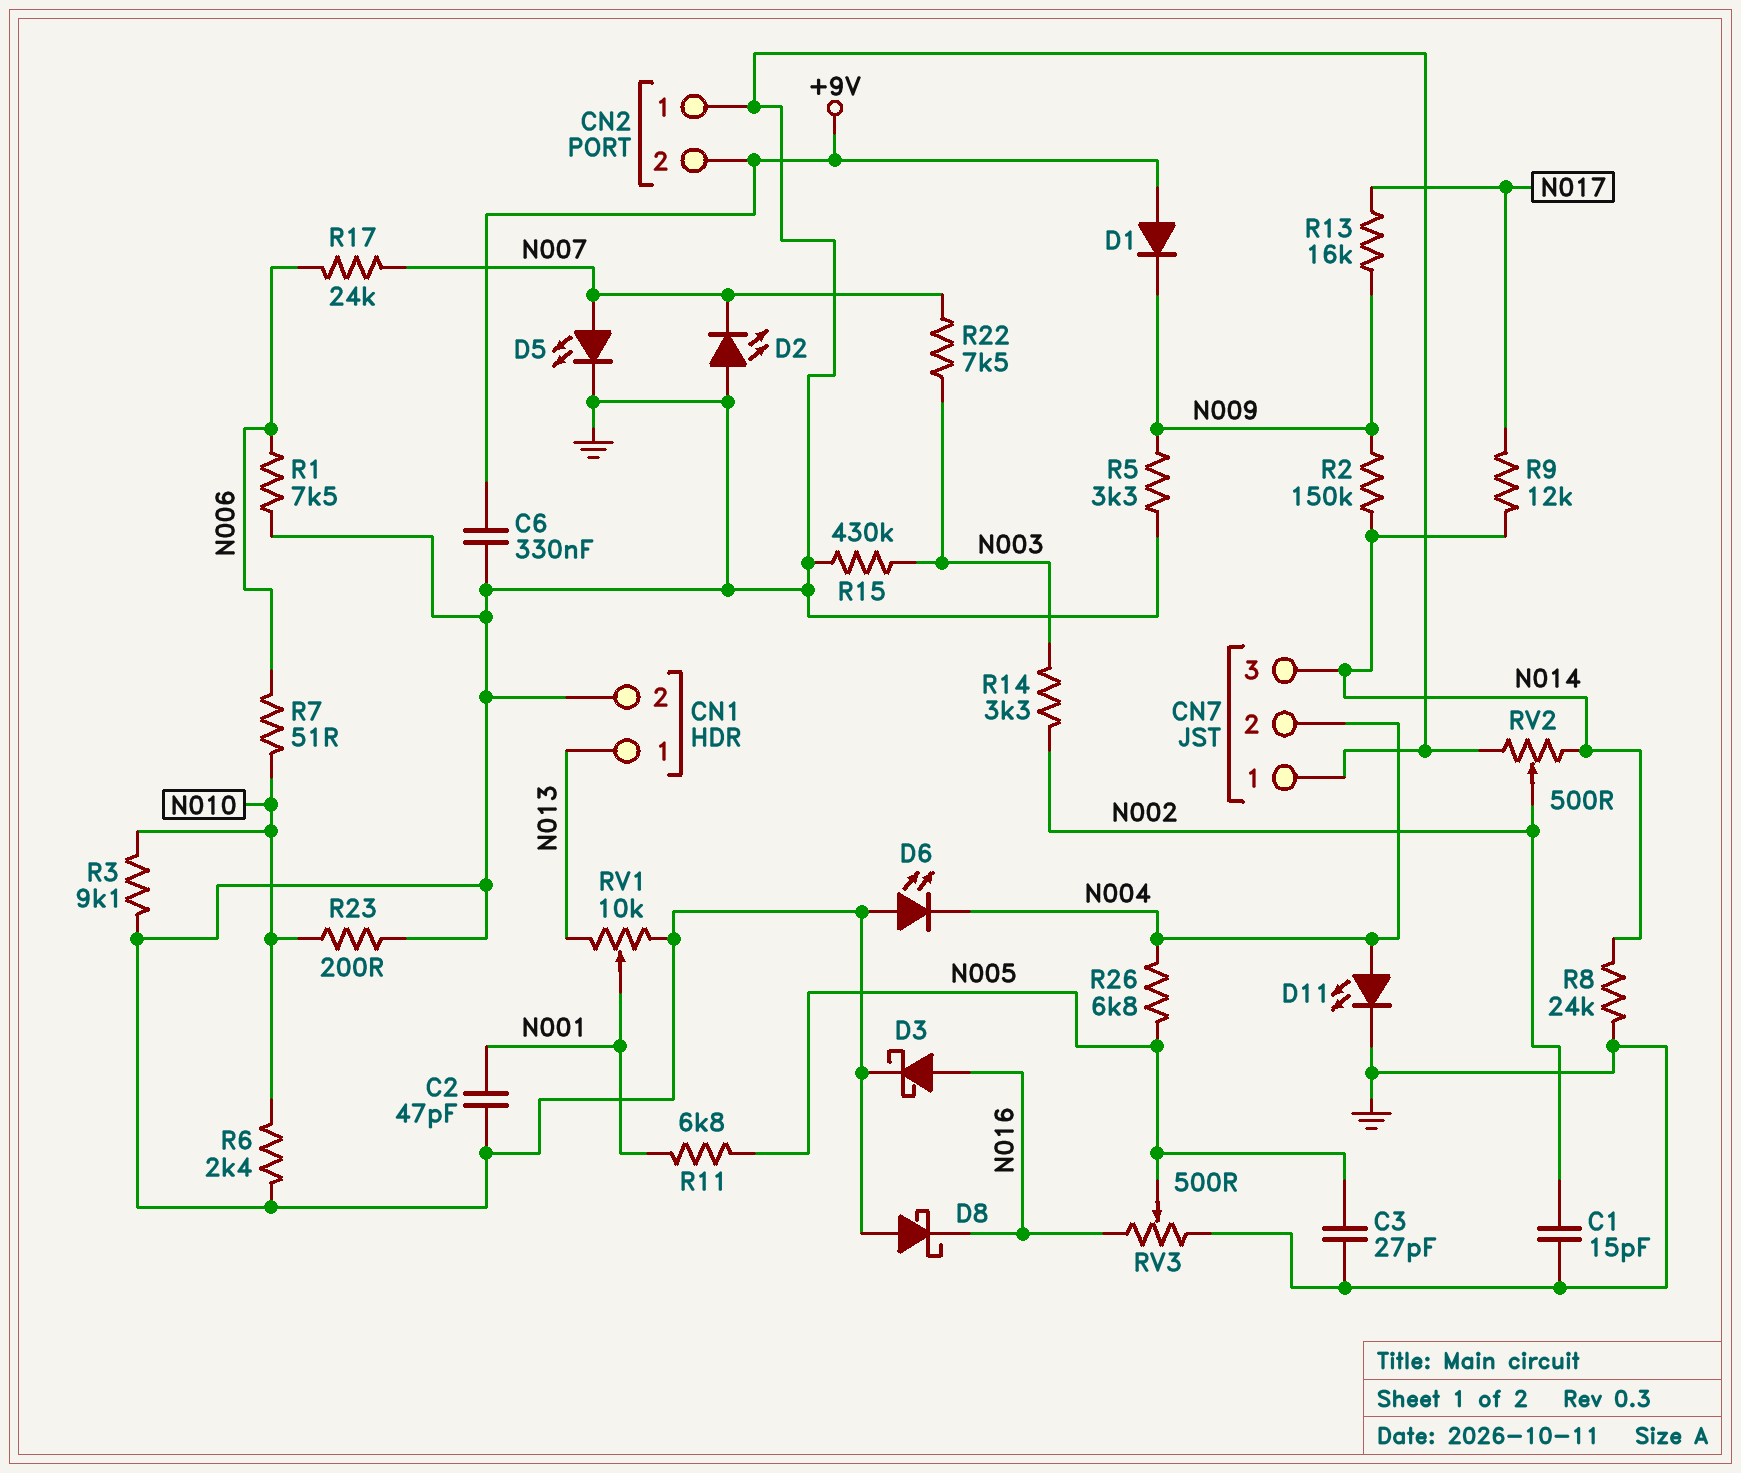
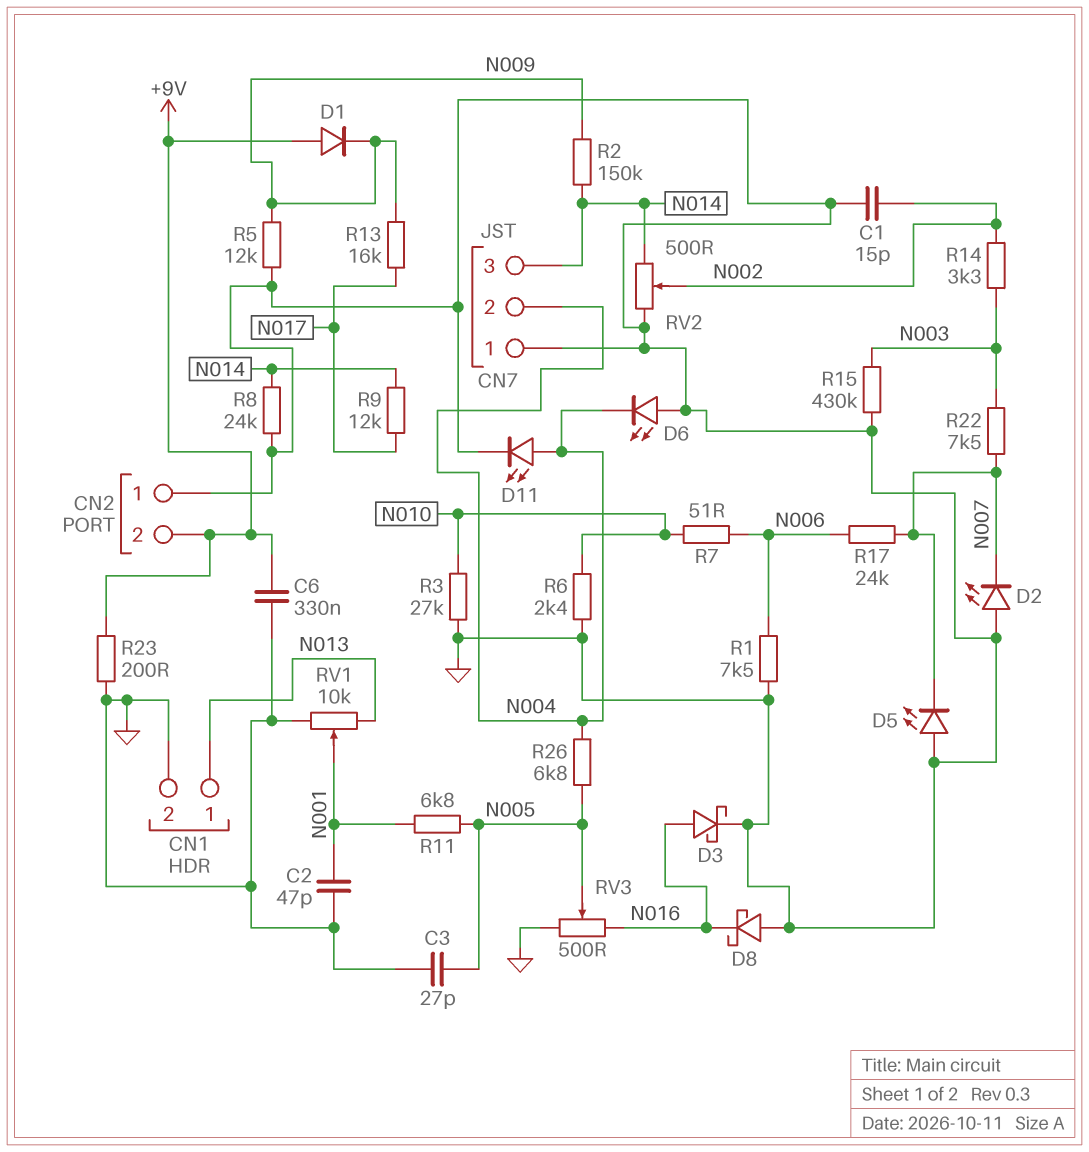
D5: LED (A N007, K GND) -> LED (A GND, K N007)
R3: 9.1k (GND, N010) -> 27k (GND, N010)
R5: 3.3k (GND, N009) -> 12k (GND, N009)
R23: 200 (GND, N010) -> 200 (+9V, GND)

